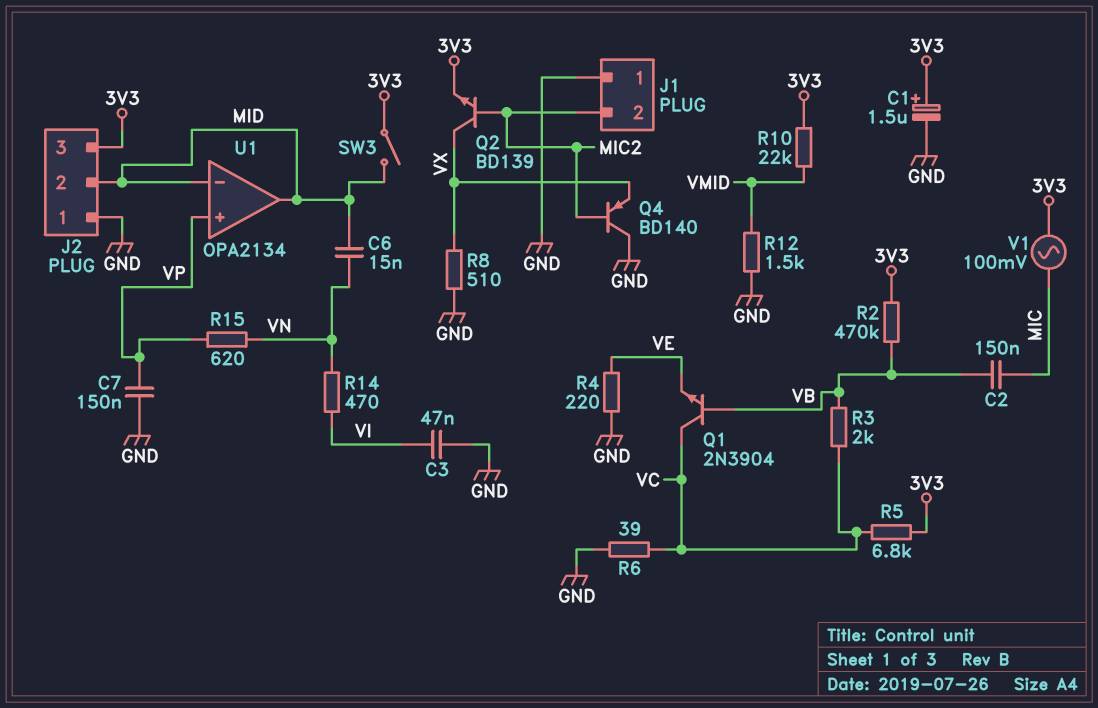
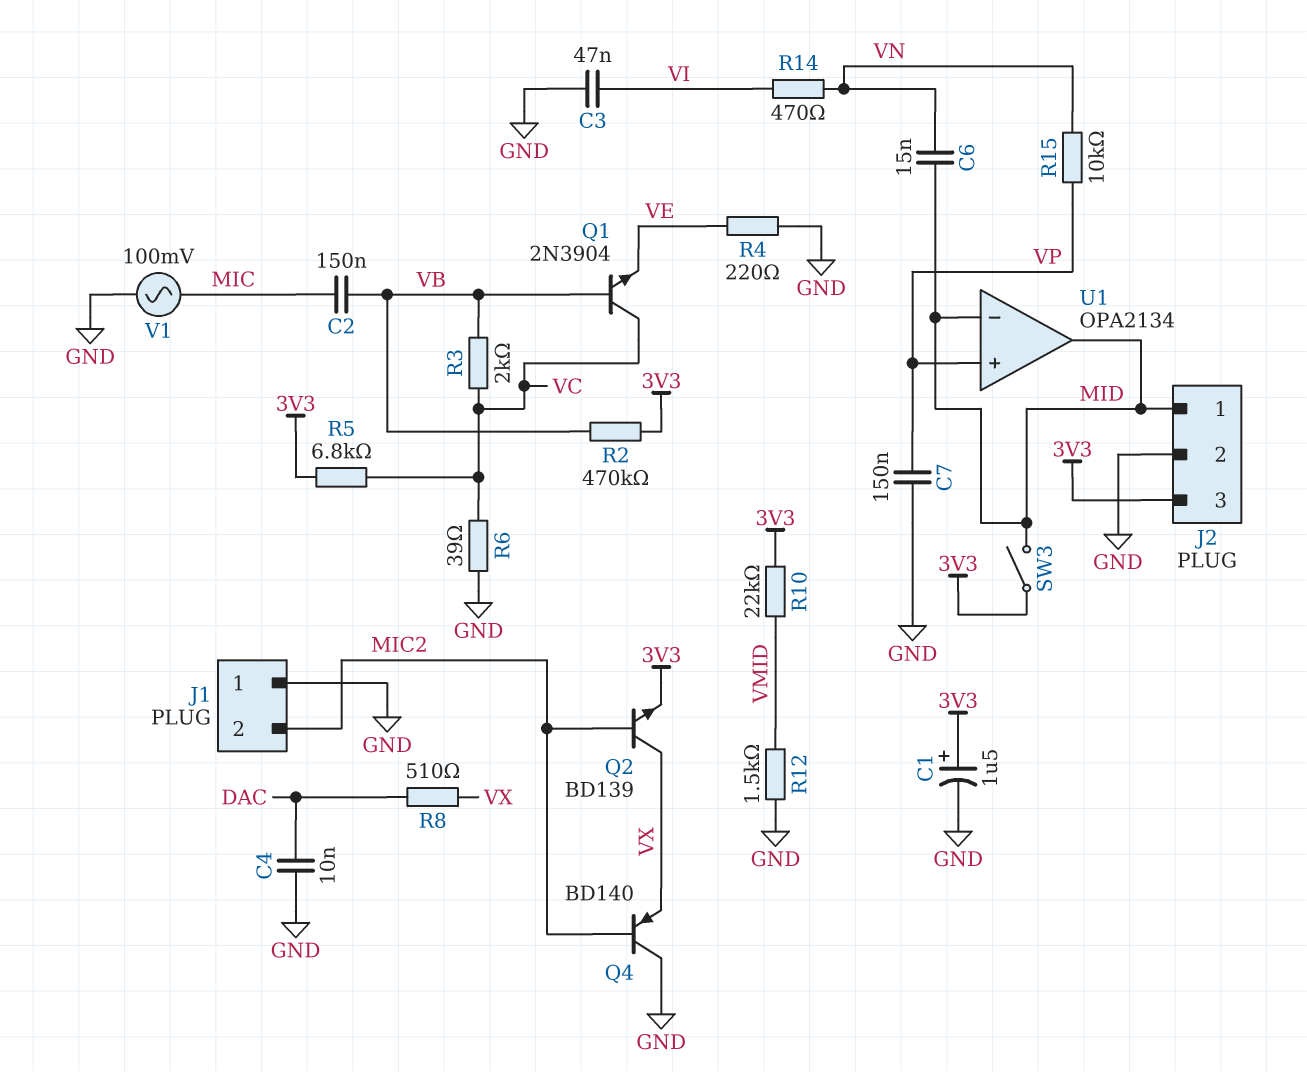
C4: none -> 10nF (DAC, GND)
J2 pin 1: GND -> MID
J2 pin 2: MID -> GND
R8: 510 (GND, VX) -> 510 (DAC, VX)
R15: 620 (VN, VP) -> 10k (VN, VP)
V1: AC 100mV (3V3, MIC) -> AC 100mV (GND, MIC)

